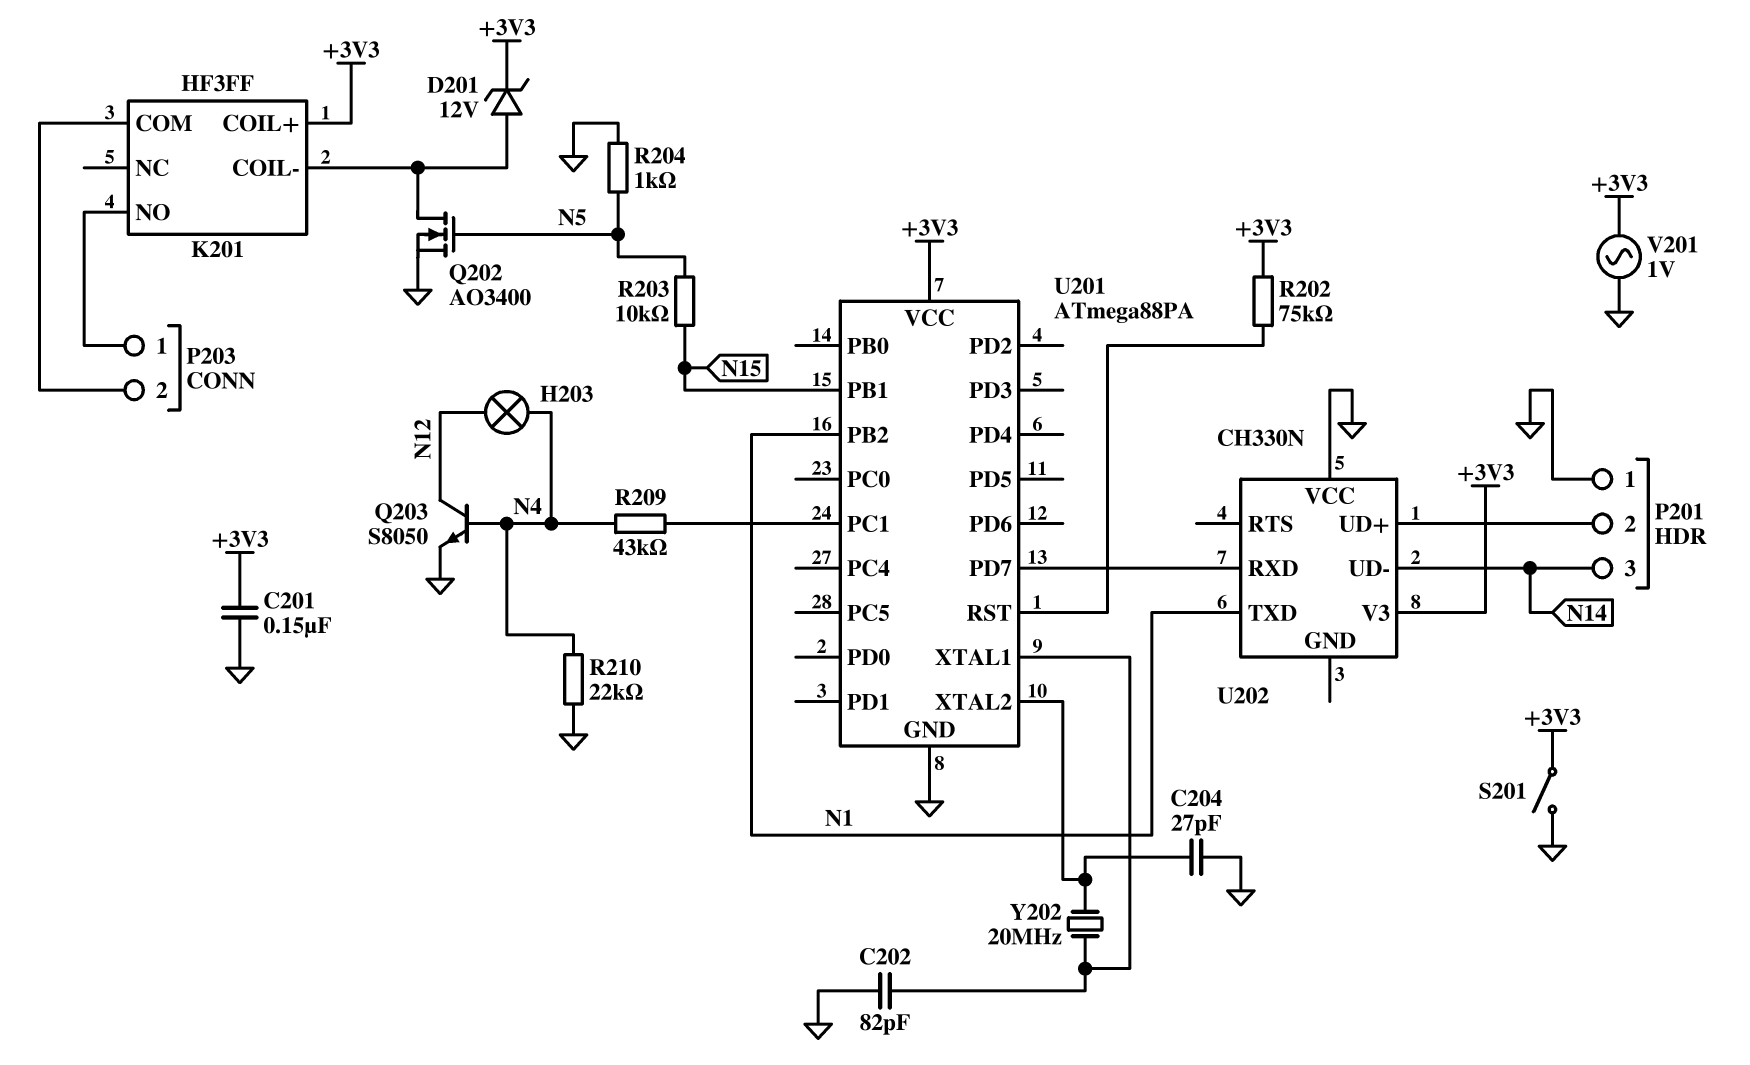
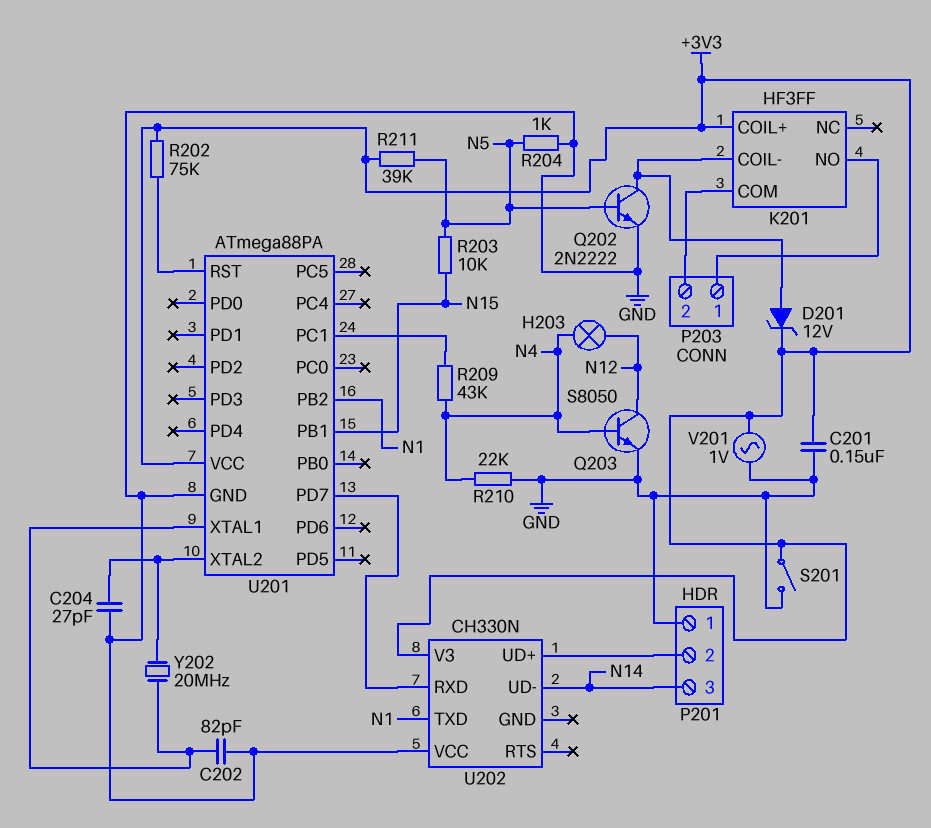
Q202: NMOS AO3400 (G N5, D K201/COIL-, S GND) -> NPN 2N2222 (B N5, C K201/COIL-, E GND)
R211: none -> 39k (+3V3, N5)

